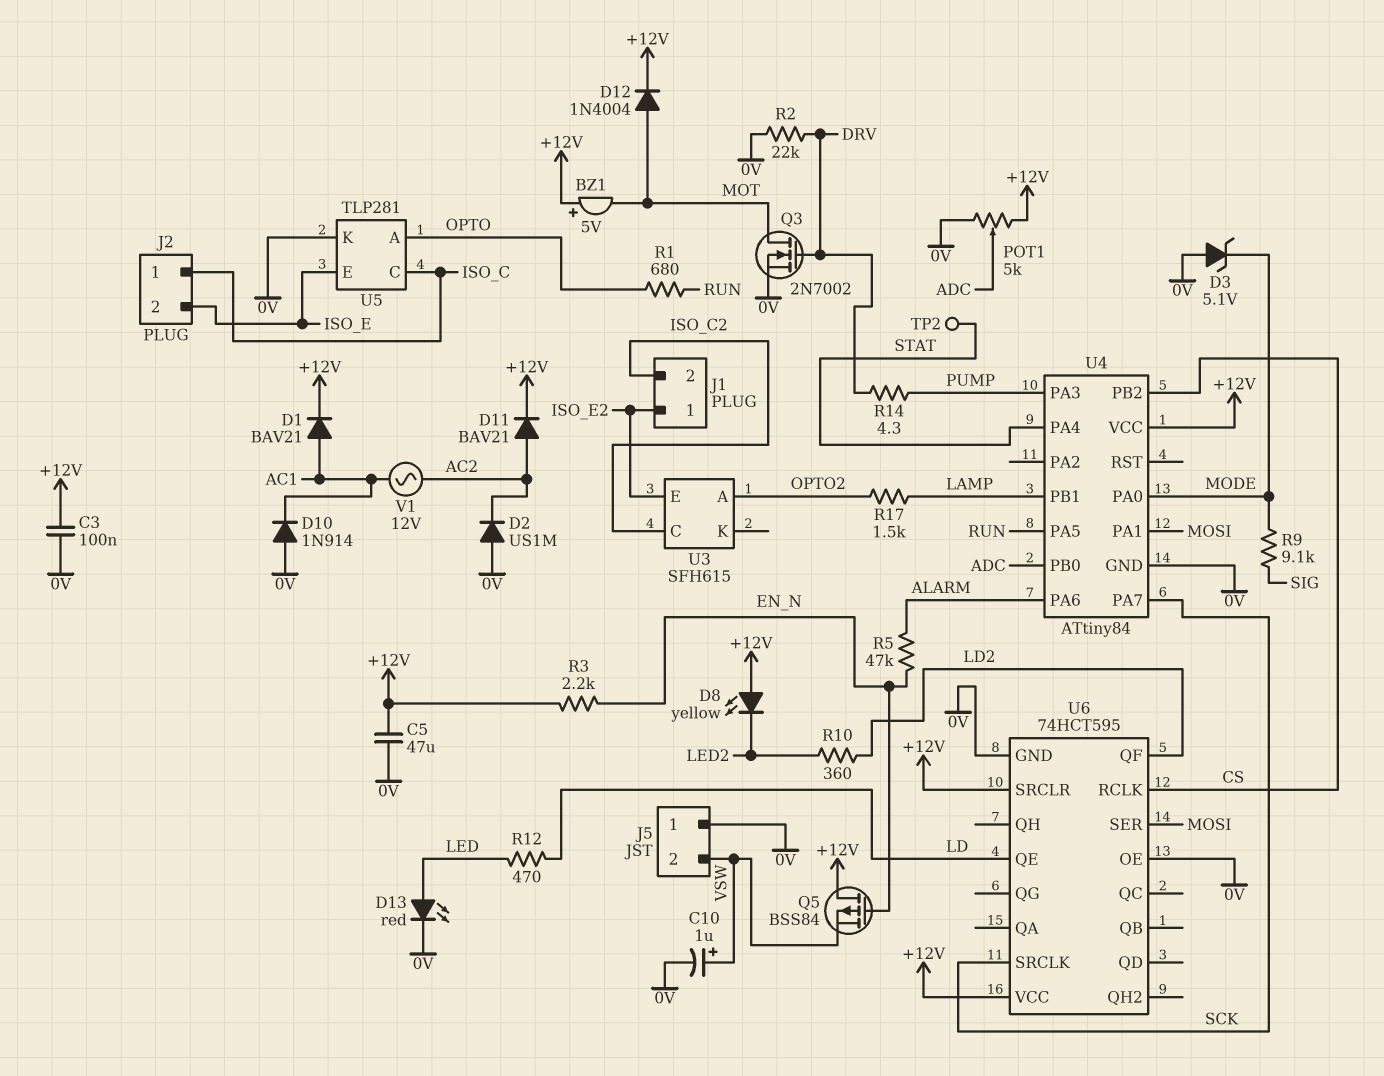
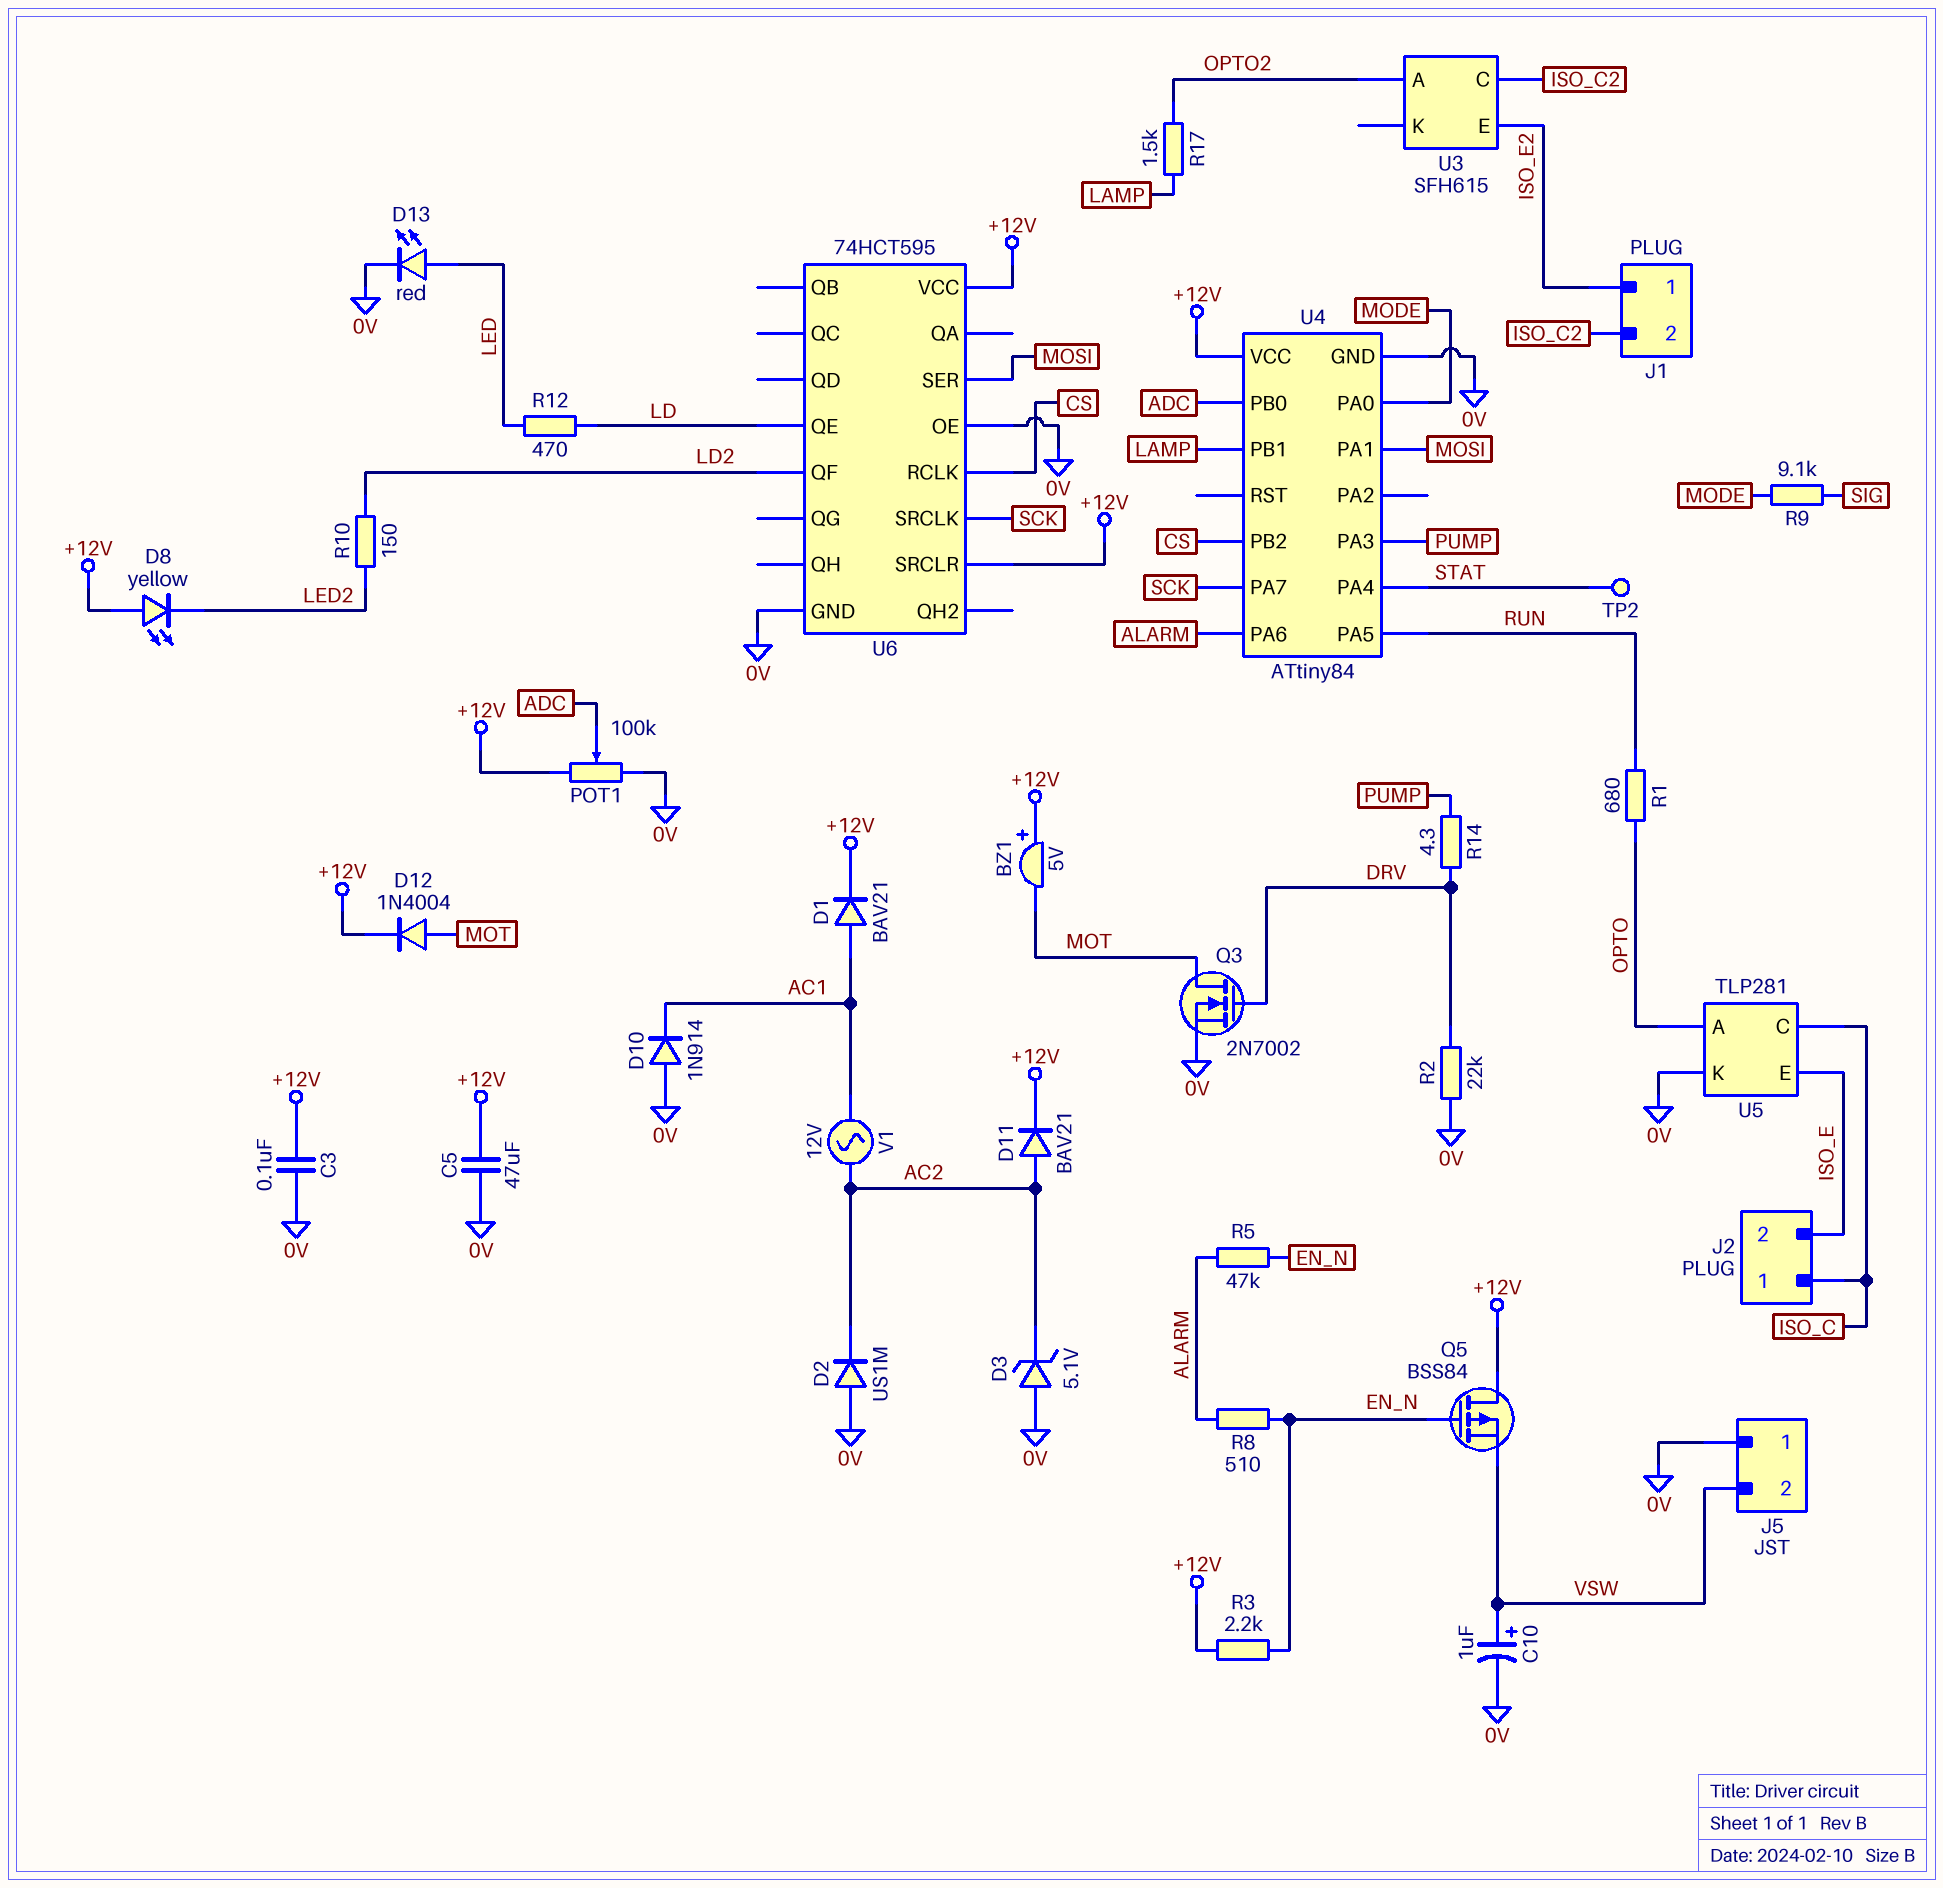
D3: zener 5.1V (A 0V, K MODE) -> zener 5.1V (A 0V, K AC2)
POT1: 5k (+12V, 0V, wiper ADC) -> 100k (+12V, 0V, wiper ADC)
R8: none -> 510 (ALARM, EN_N)
R10: 360 (LD2, LED2) -> 150 (LD2, LED2)

